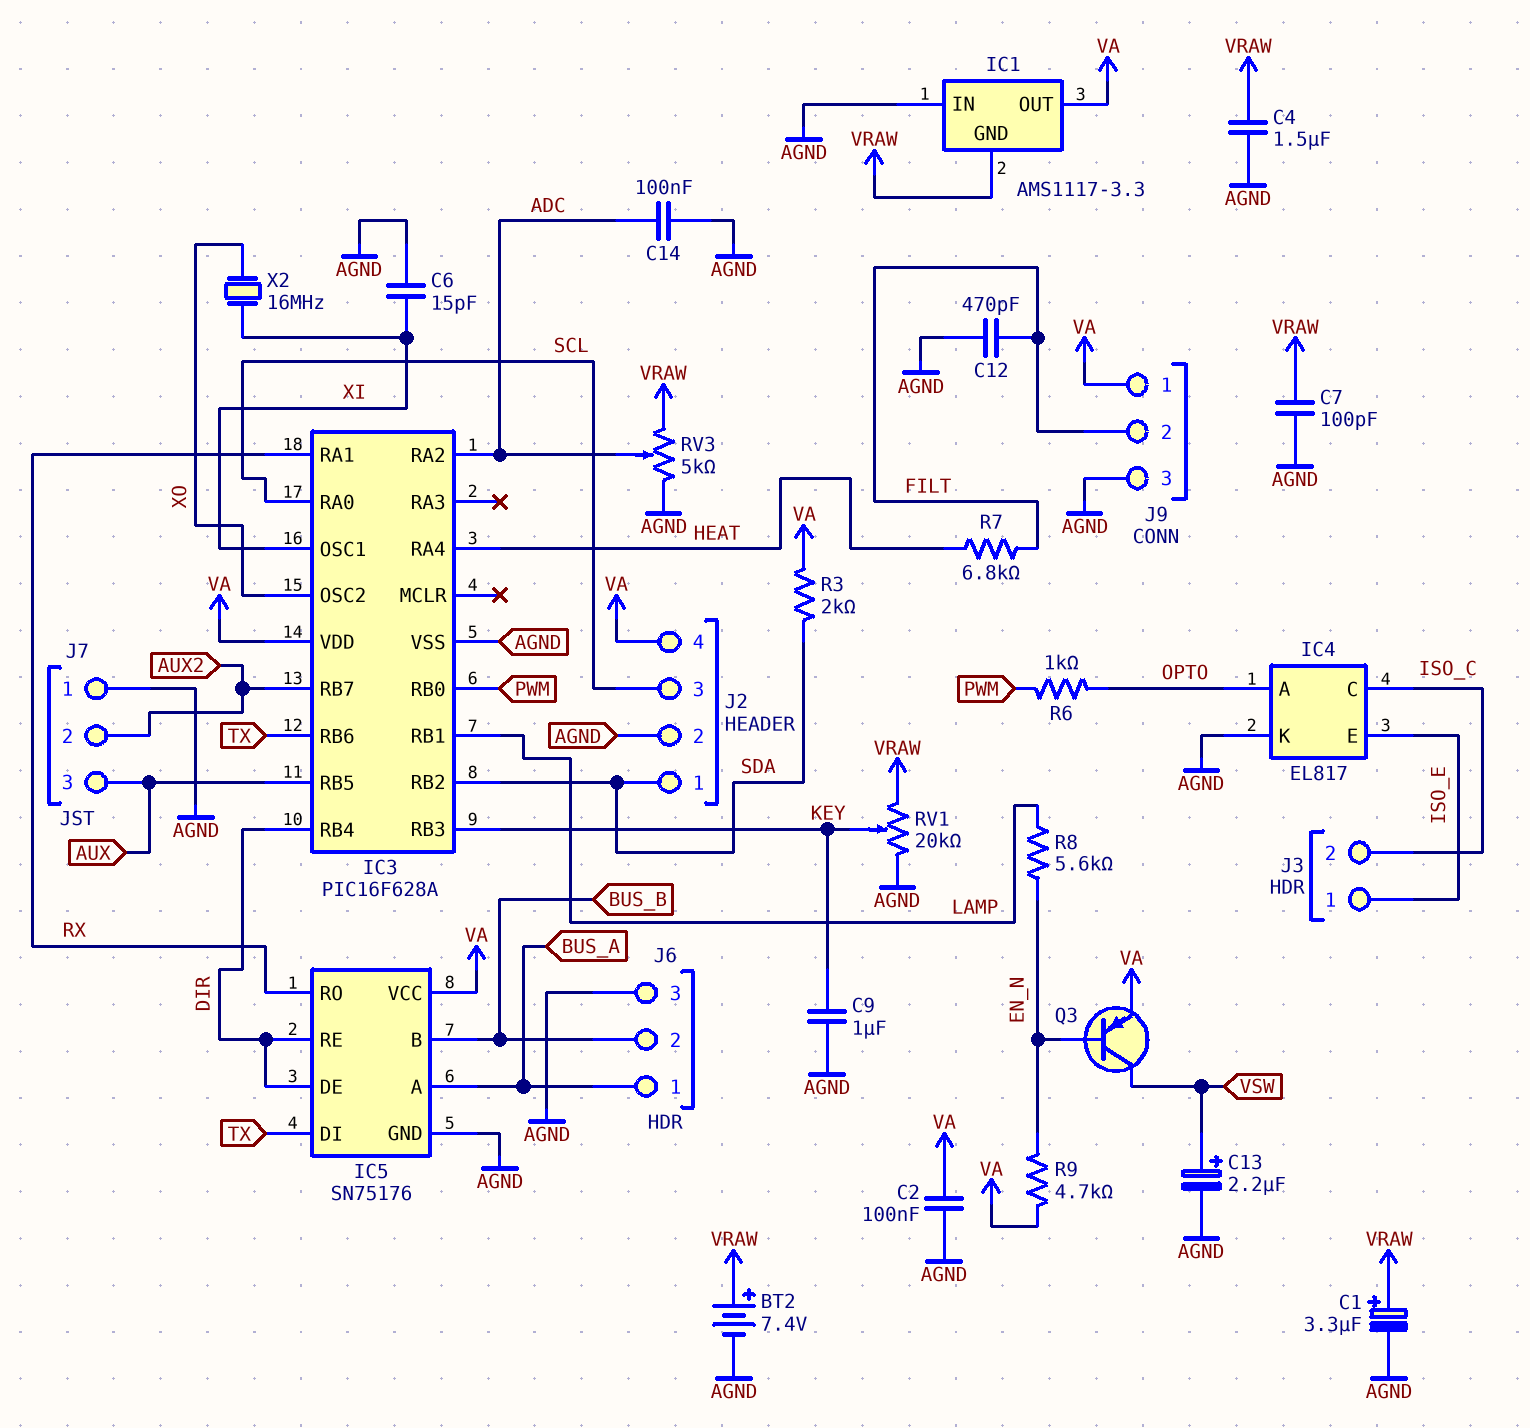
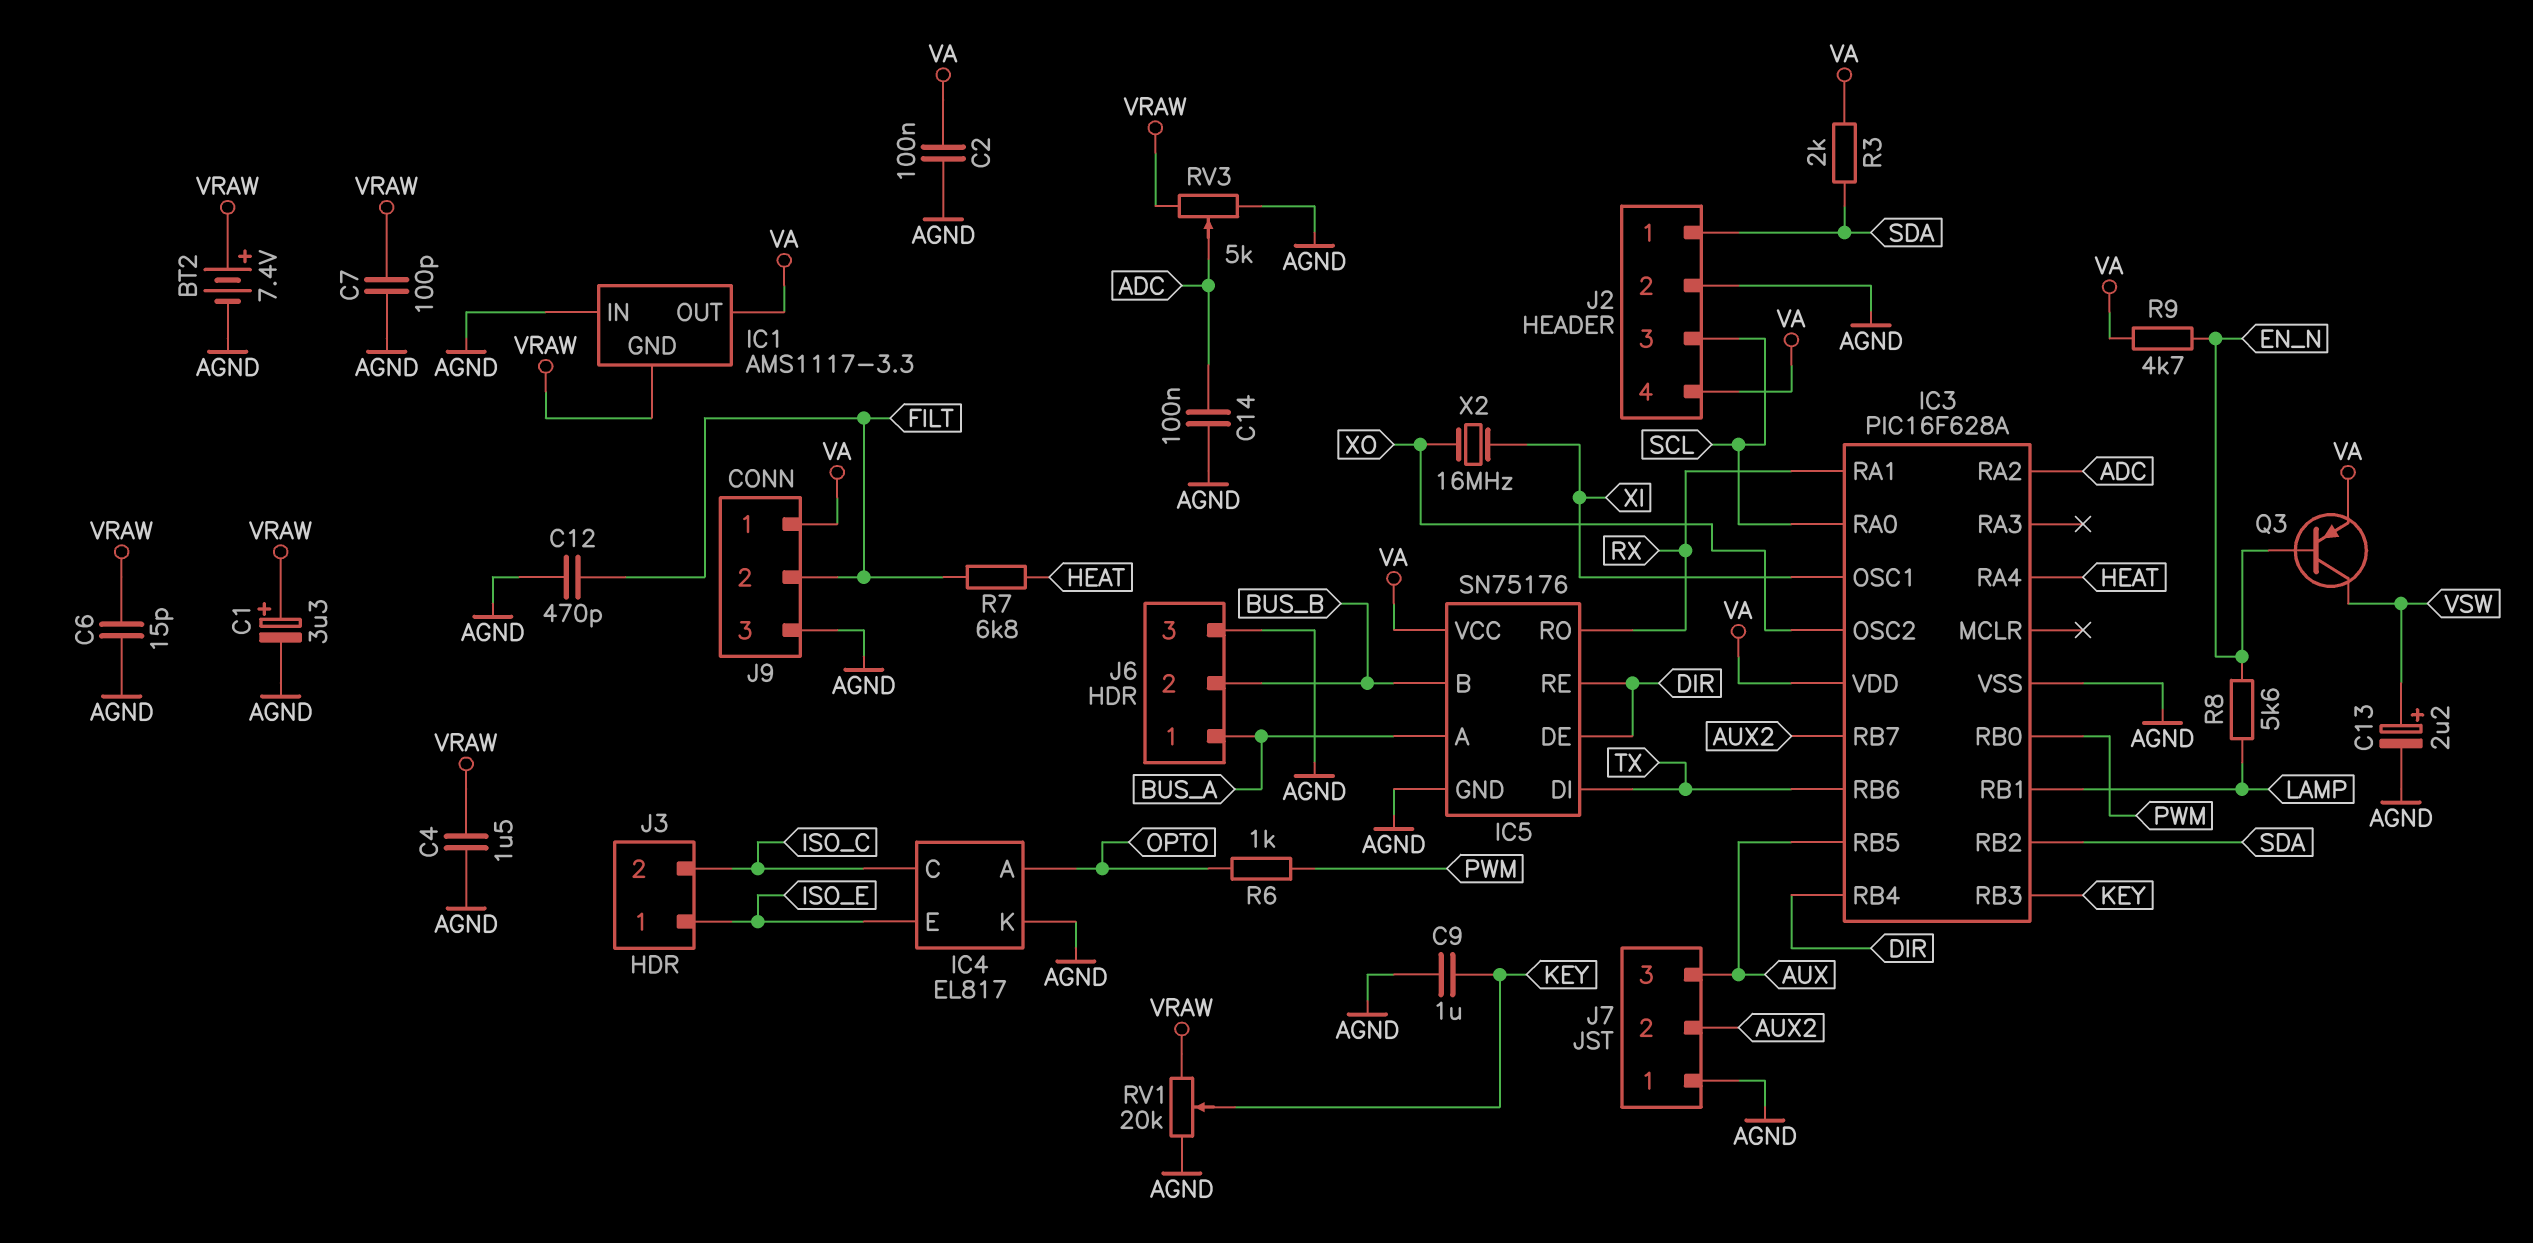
C6: 15pF (AGND, XI) -> 15pF (AGND, VRAW)

